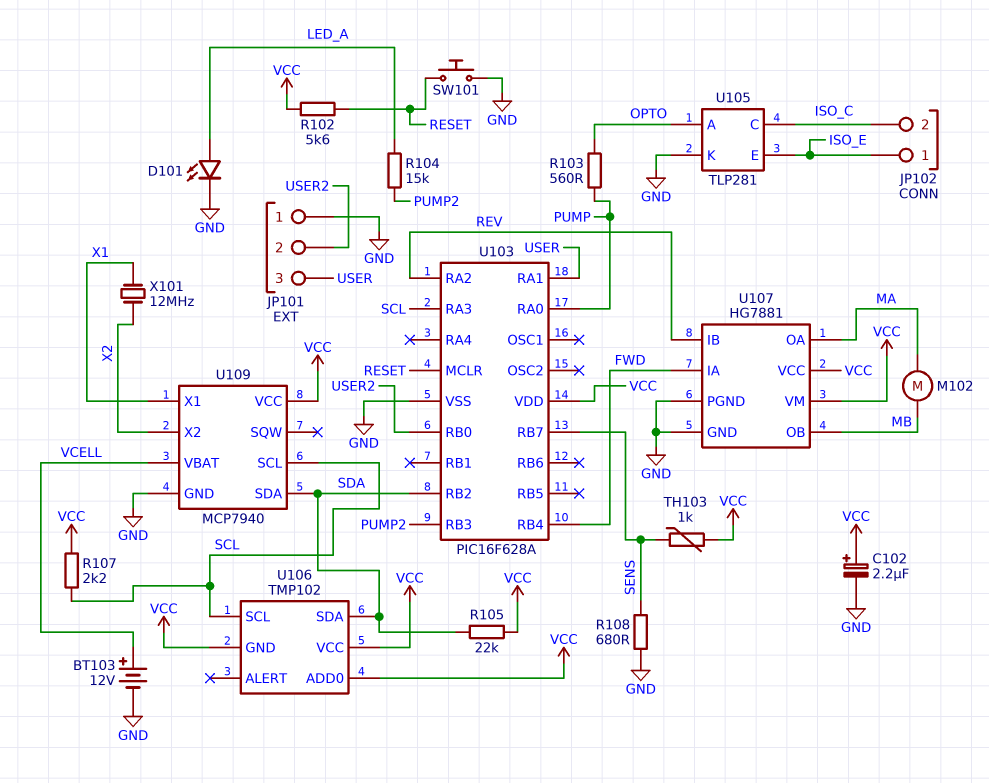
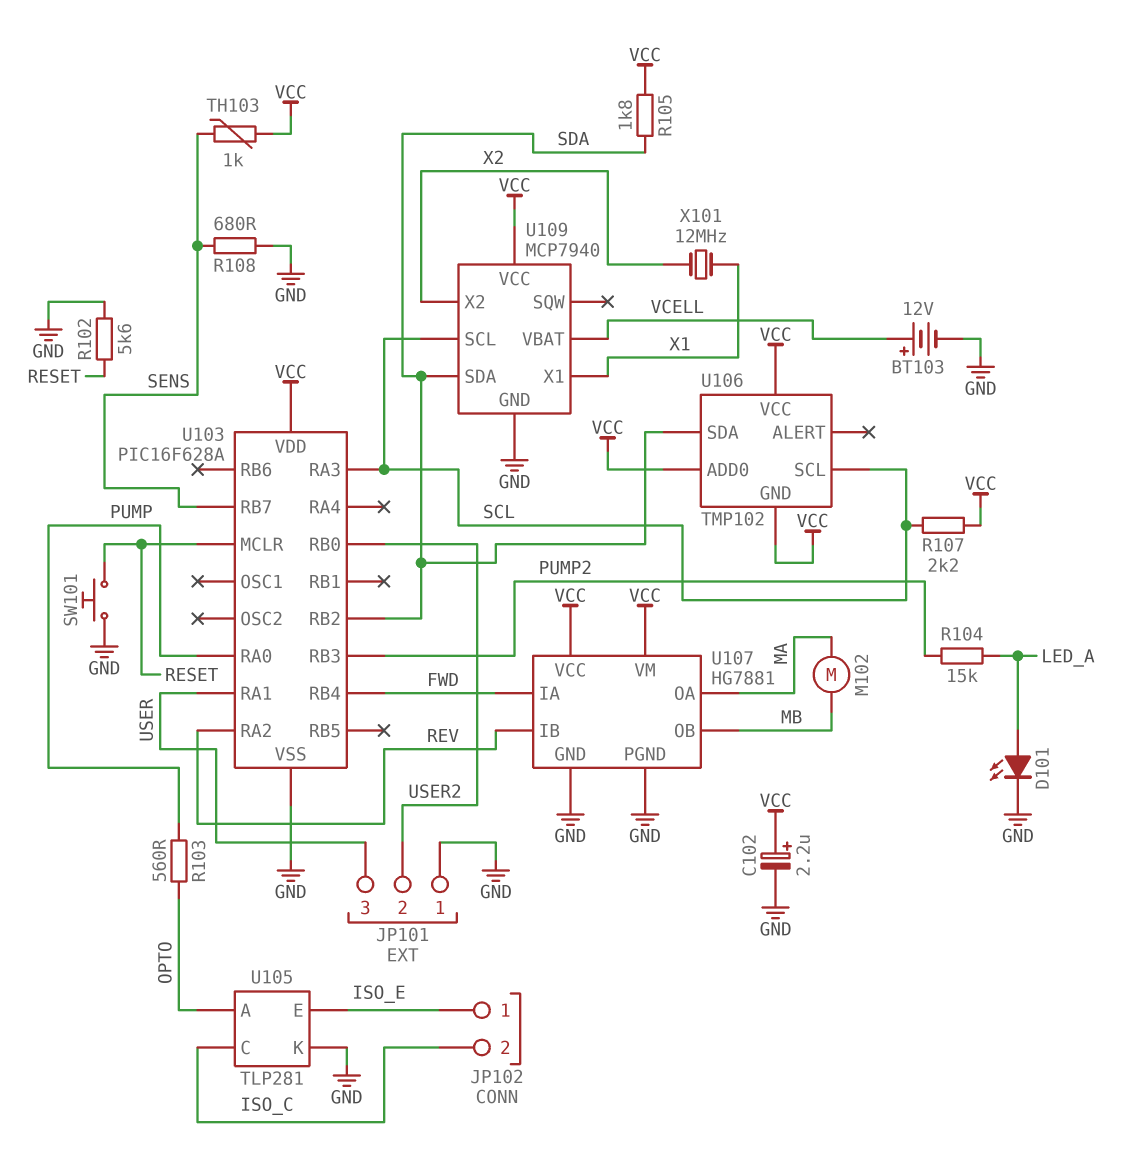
R102: 5.6k (RESET, VCC) -> 5.6k (GND, RESET)
R105: 22k (SDA, VCC) -> 1.8k (SDA, VCC)

